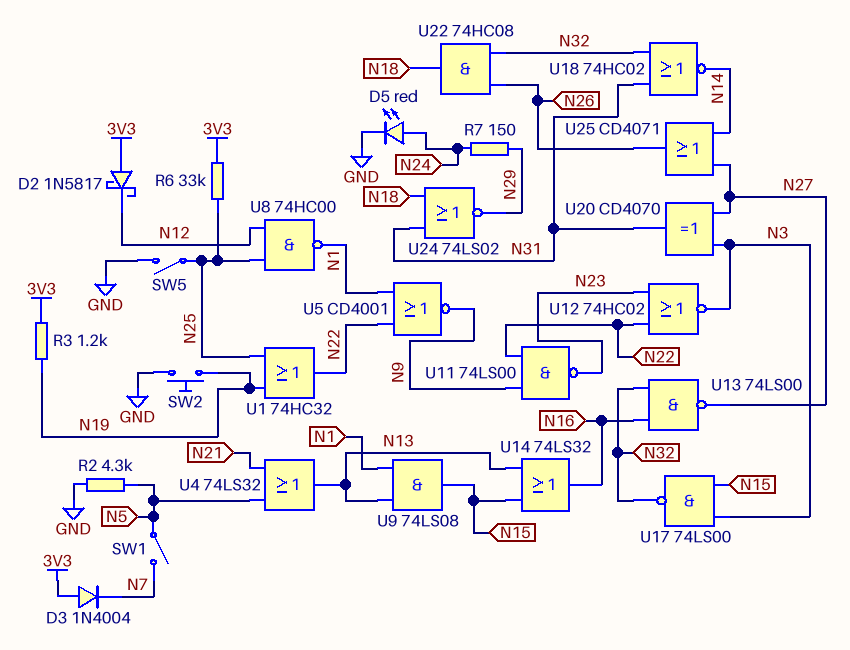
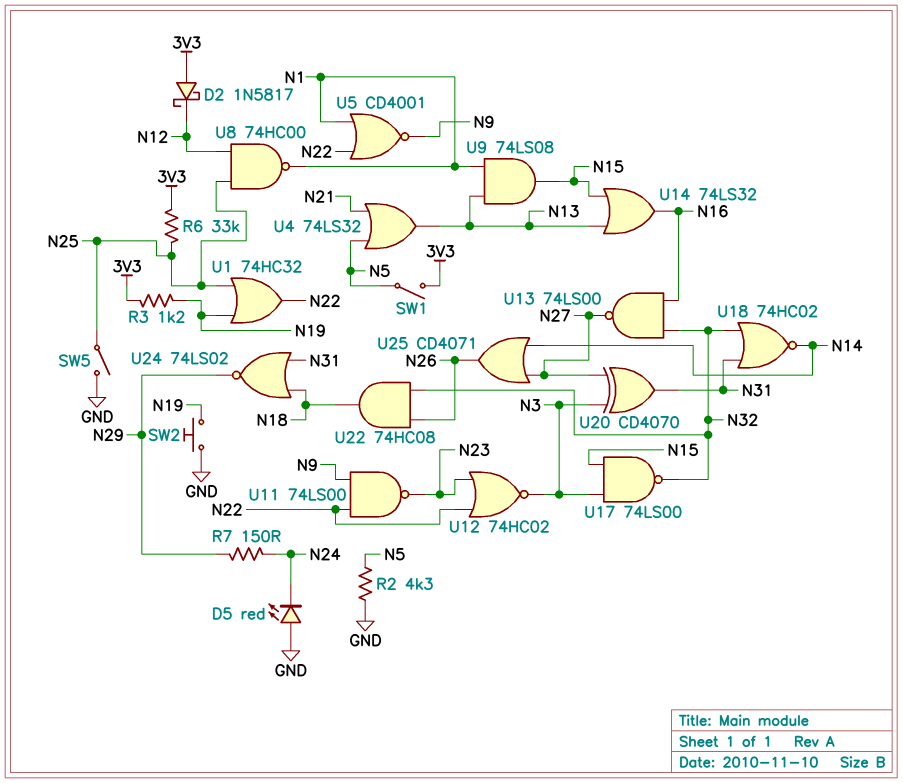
D3: diode 1N4004 (A 3V3, K N7) -> none
D5: LED red (A N24, K GND) -> LED red (A GND, K N24)
SW1: switch (N5, N7) -> switch (3V3, N5)

